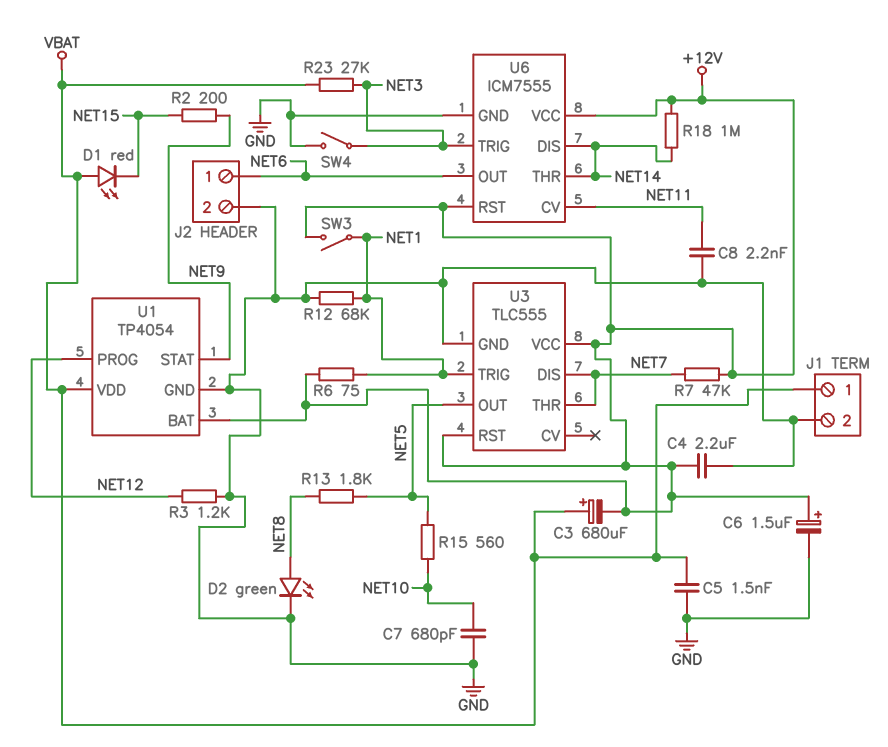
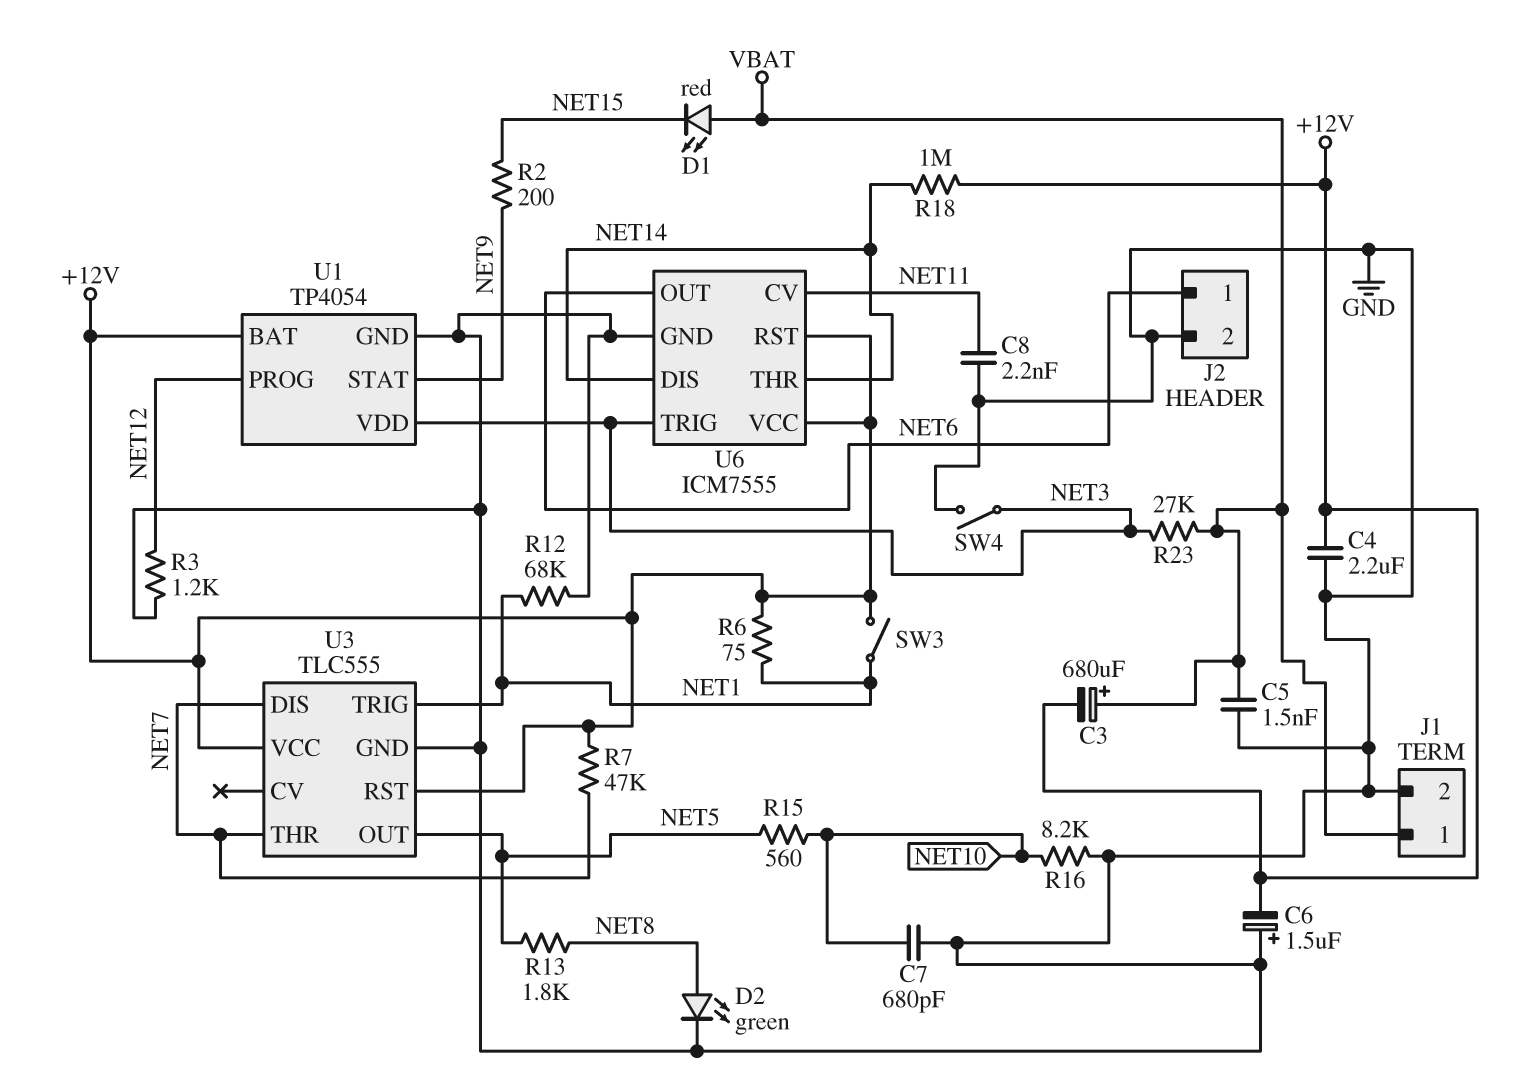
C6: 1.5uF (plus +12V, minus GND) -> 1.5uF (plus GND, minus +12V)
R16: none -> 8.2k (GND, NET10)
U1 pin VDD: VBAT -> NET3

